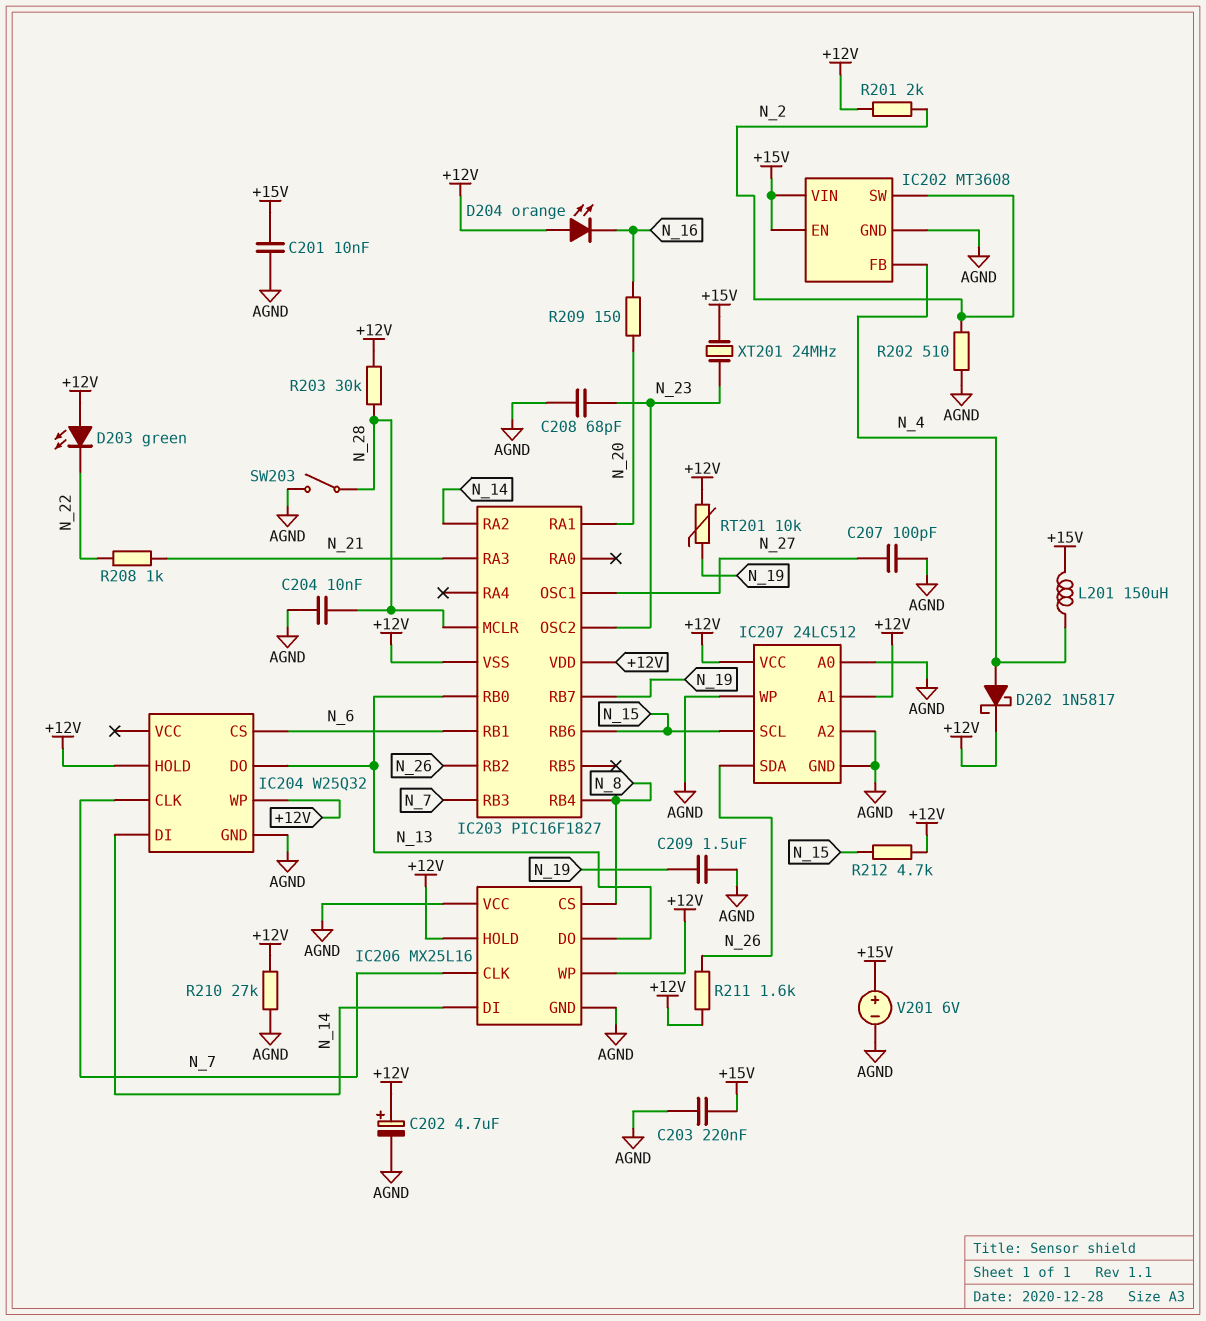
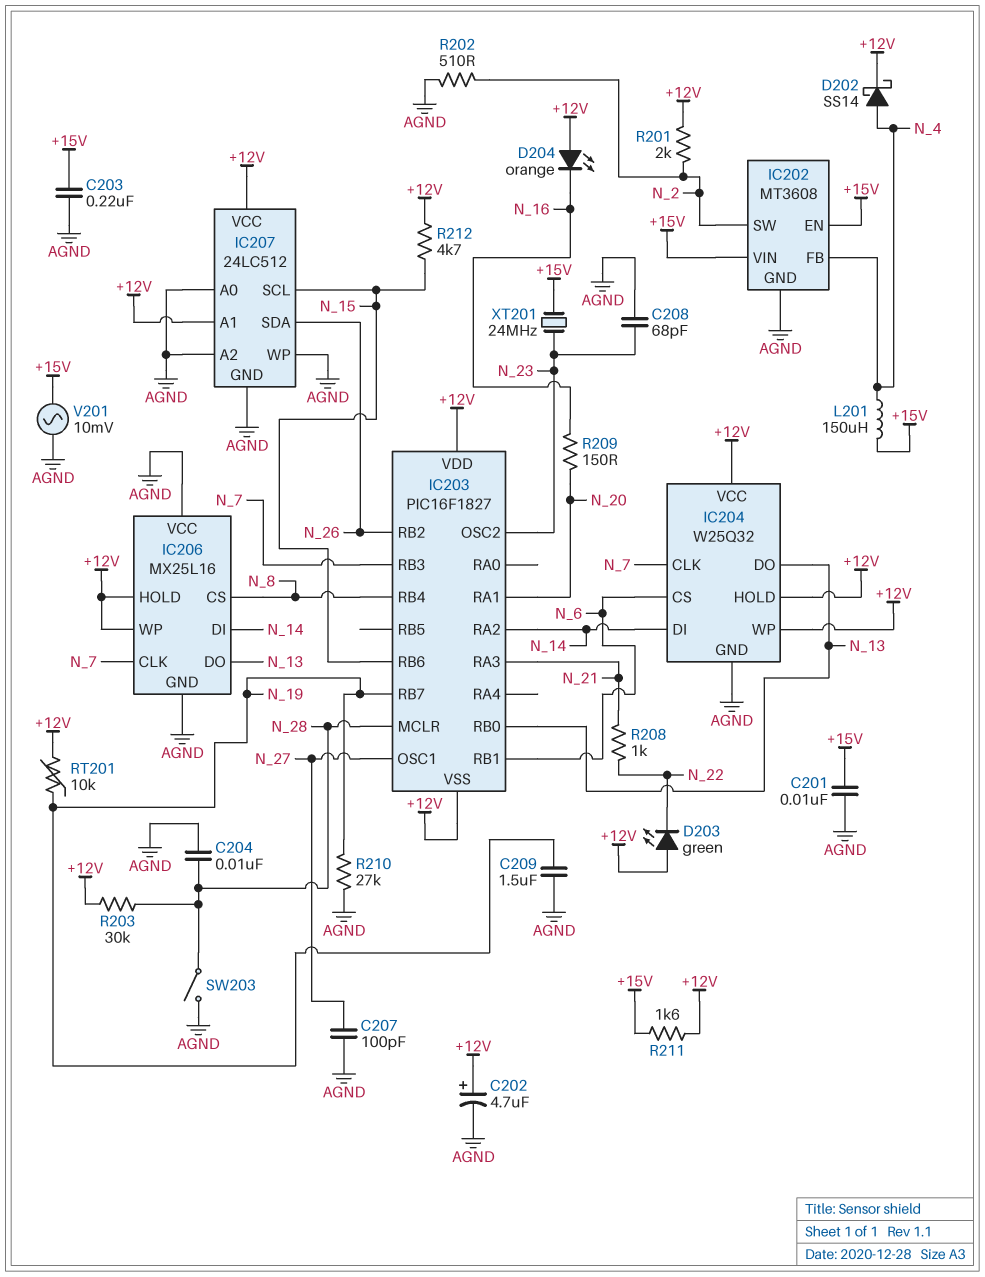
D202: schottky 1N5817 (A N_4, K +12V) -> schottky SS14 (A N_4, K +12V)
IC204 pin VCC: none -> +12V
R210: 27k (+12V, AGND) -> 27k (AGND, N_19)
R211: 1.6k (+12V, N_26) -> 1.6k (+12V, +15V)
V201: 6V (plus +15V, minus AGND) -> AC 10mV (+15V, AGND)

